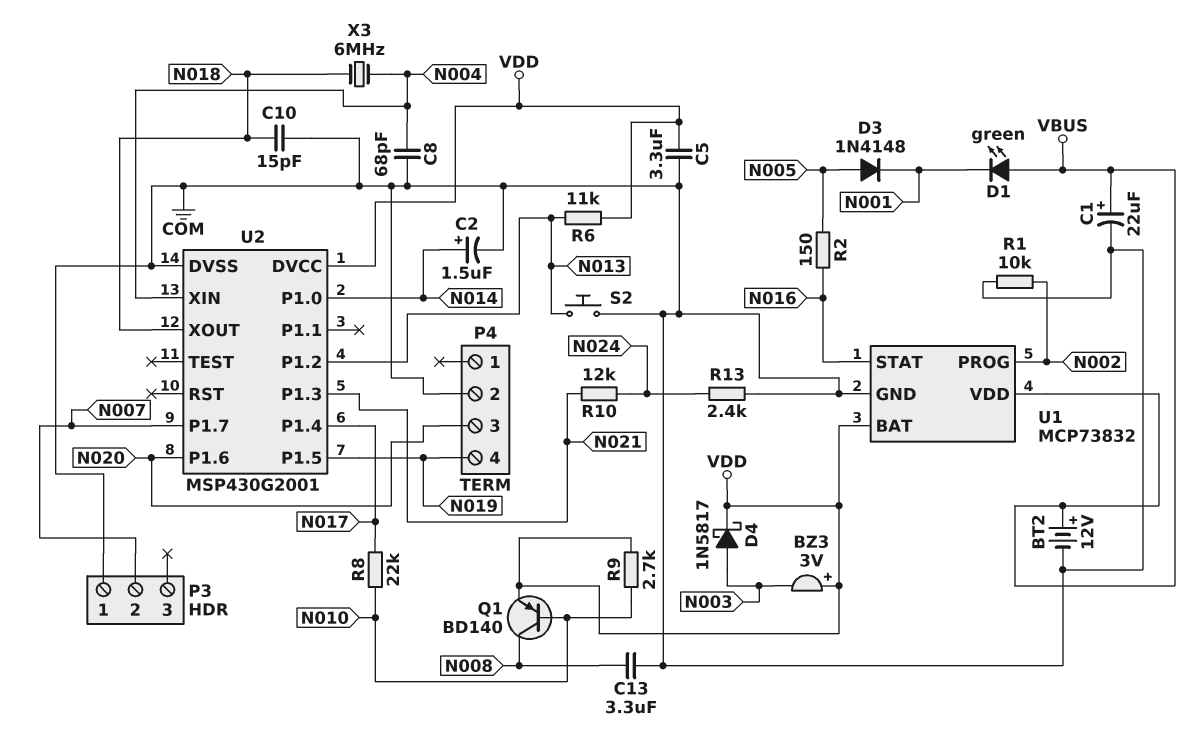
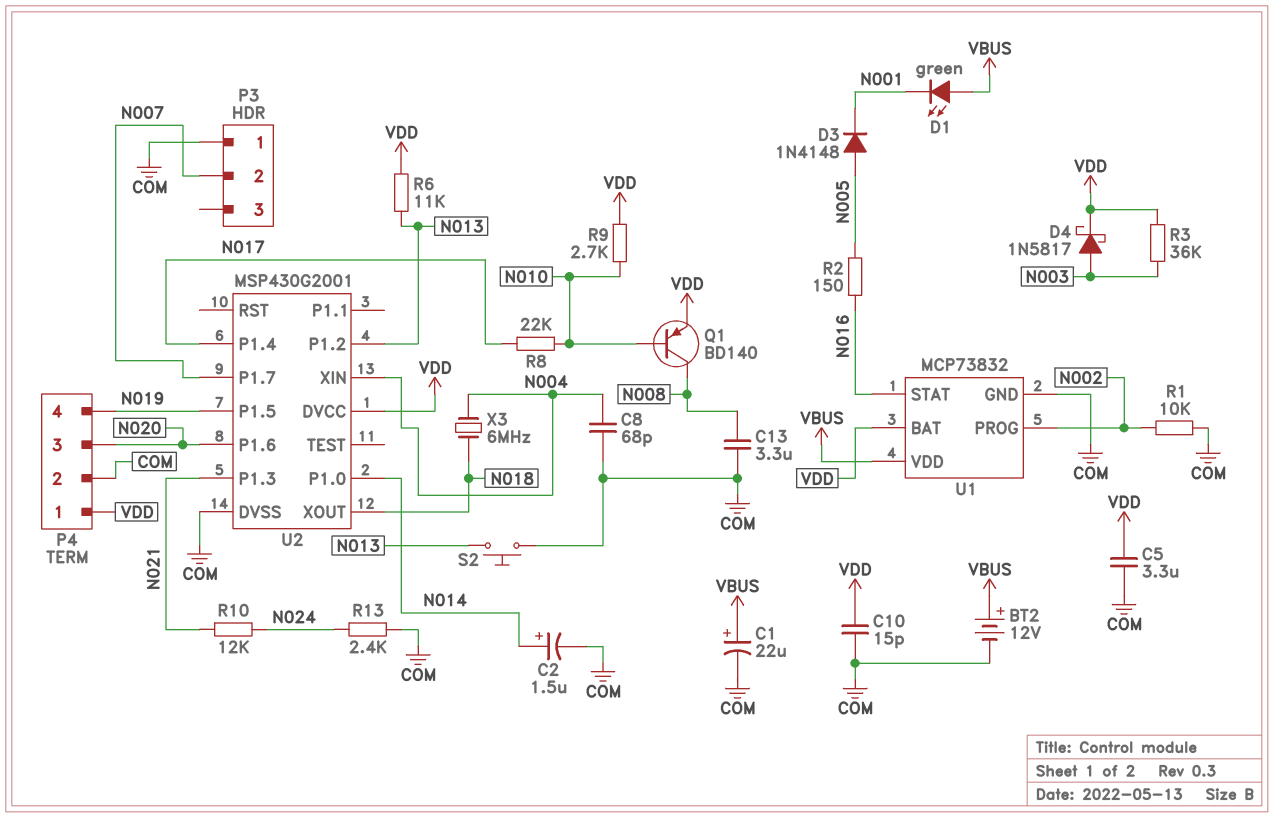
BZ3: buzzer 3V (plus VDD, minus N003) -> none
C10: 15pF (COM, N018) -> 15pF (COM, VDD)
P4 pin 1: none -> VDD
R3: none -> 36k (N003, VDD)

